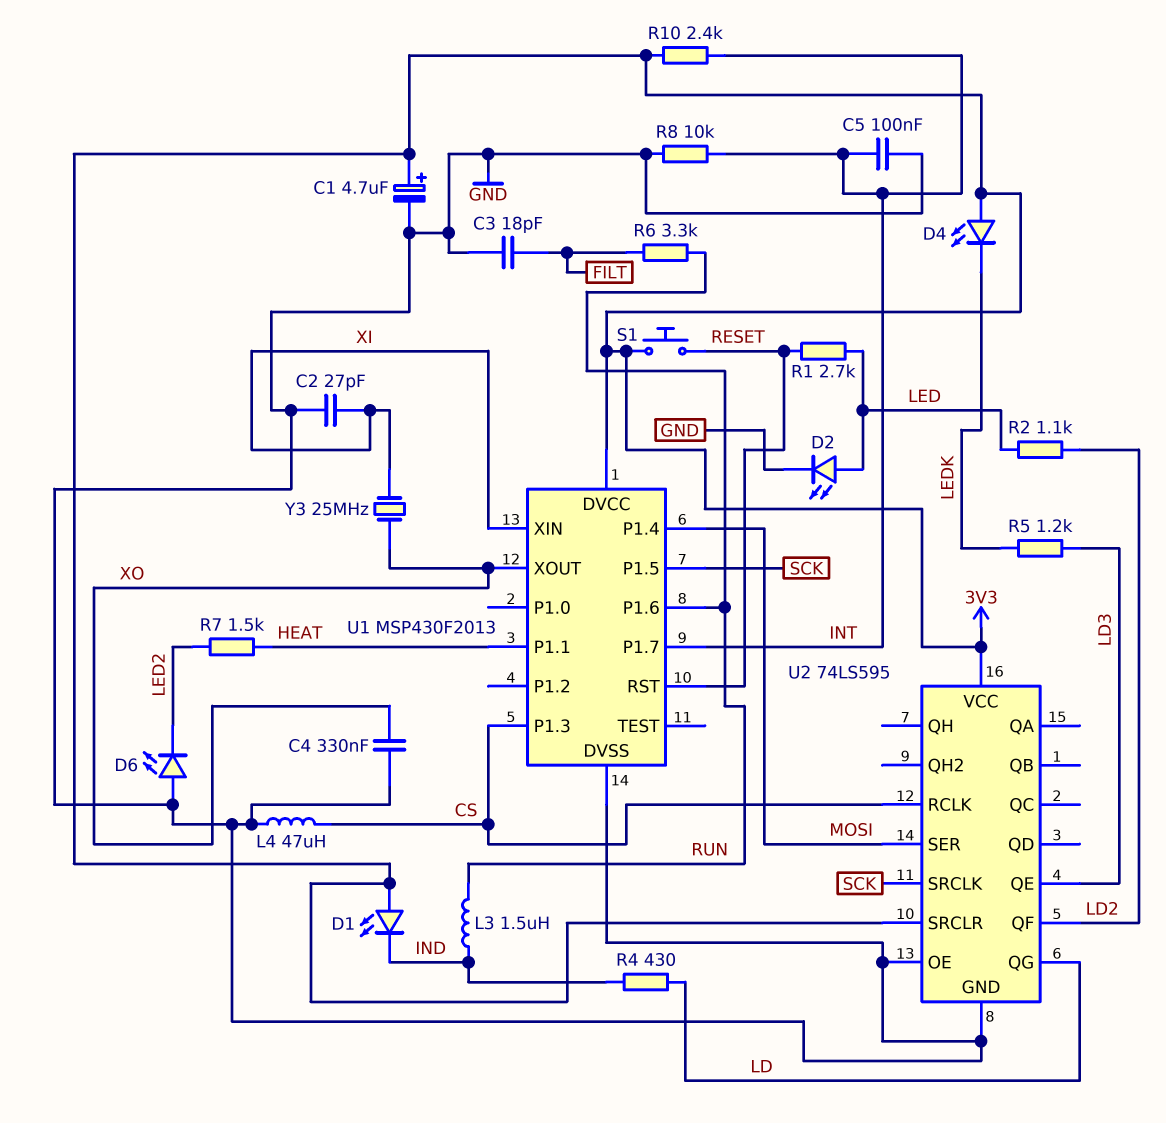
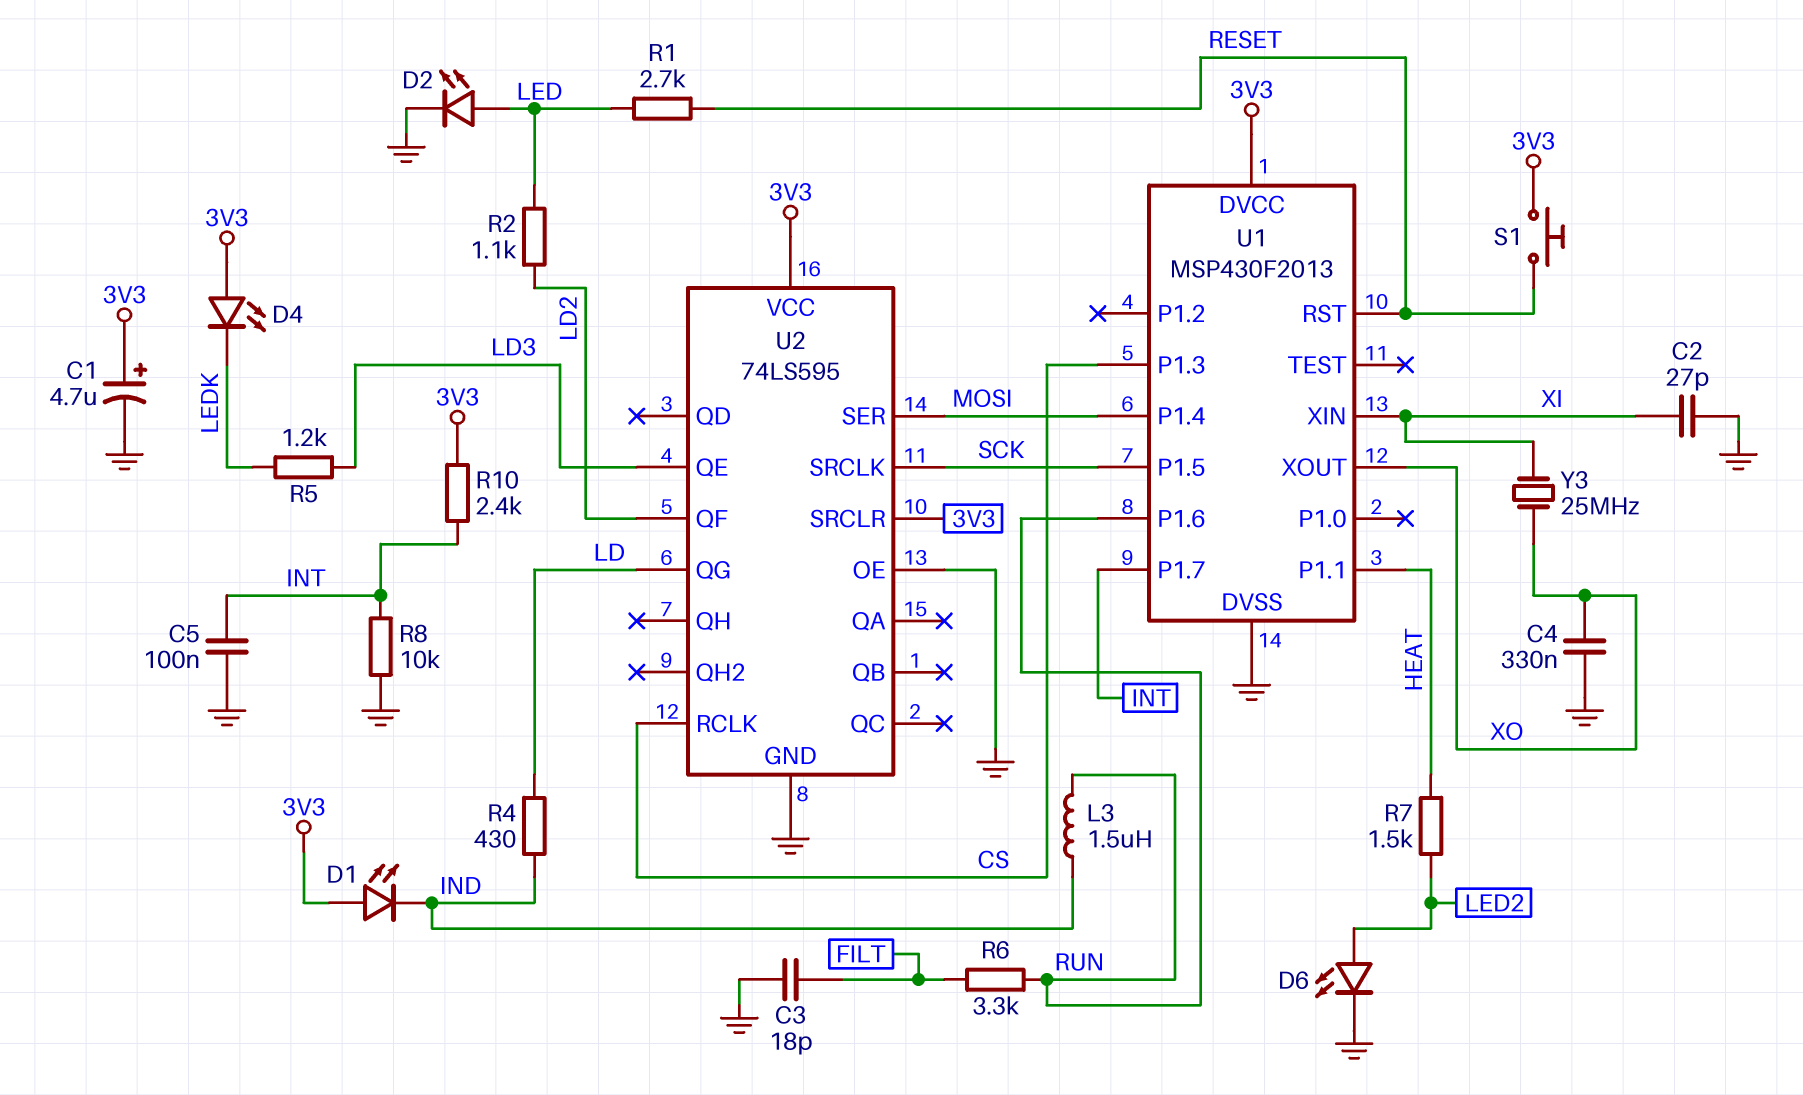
D6: LED (A GND, K LED2) -> LED (A LED2, K GND)
L4: 47uH (CS, GND) -> none

